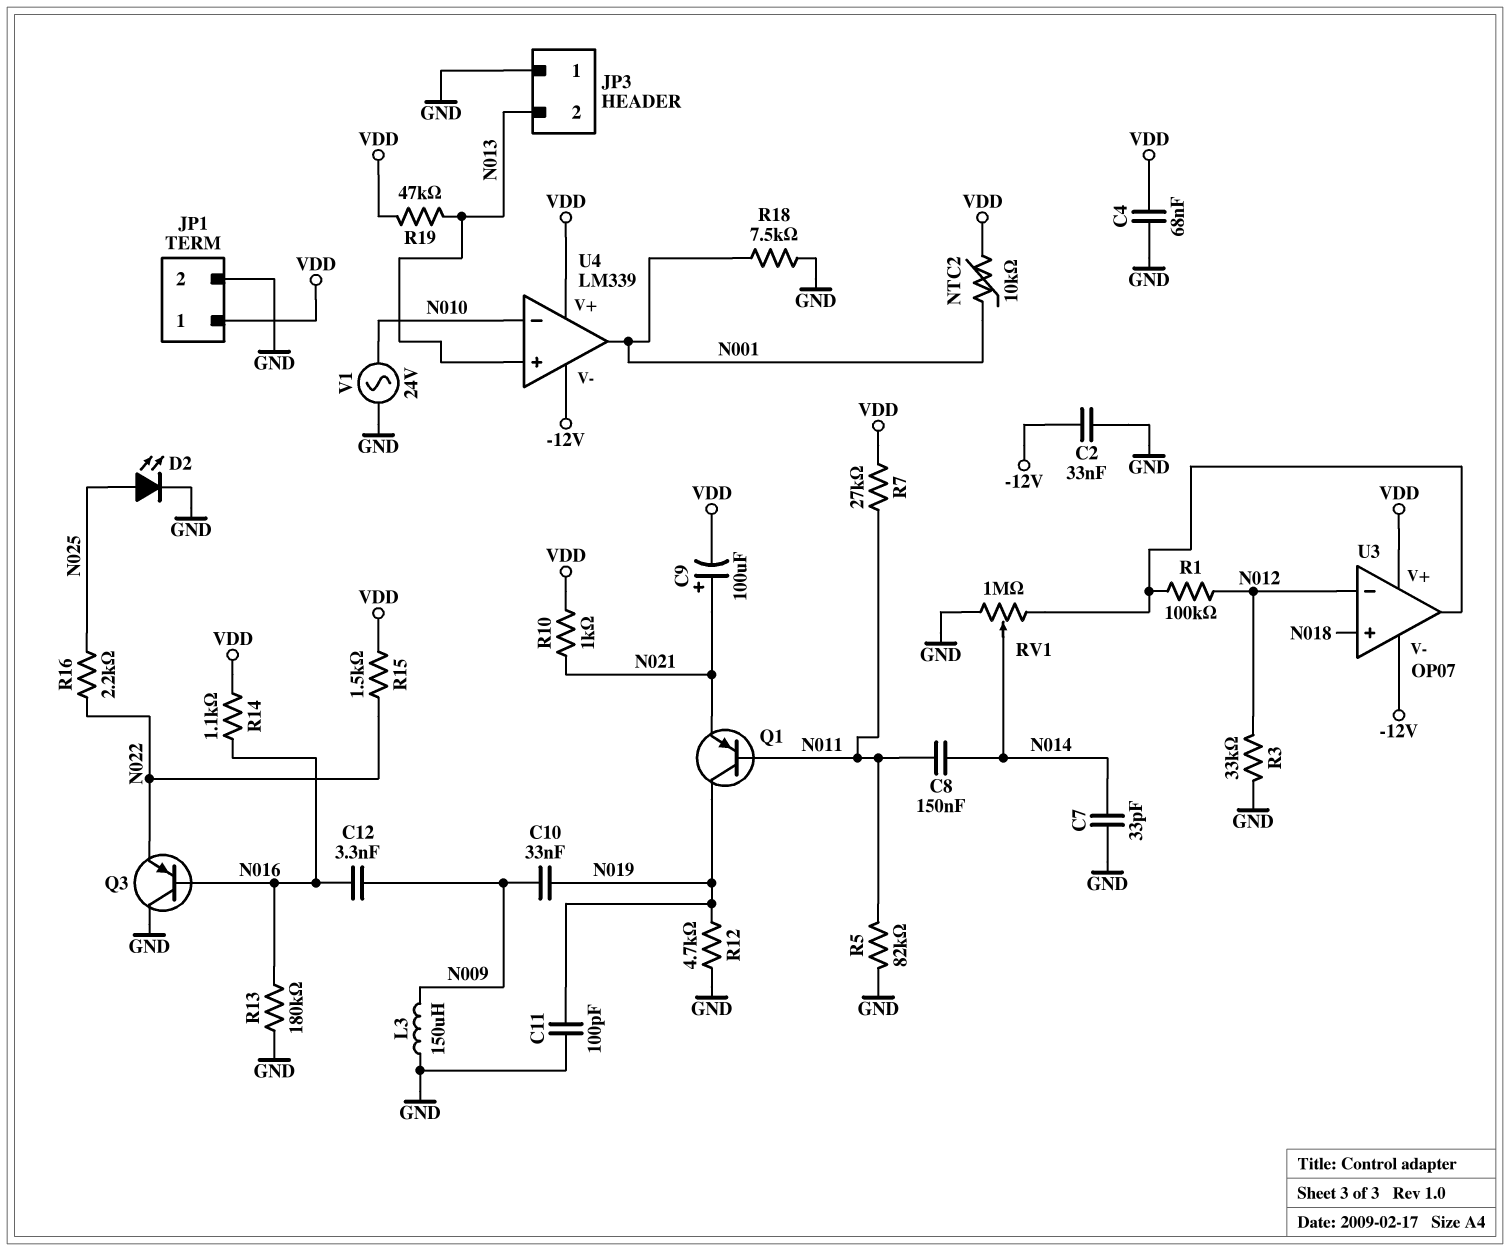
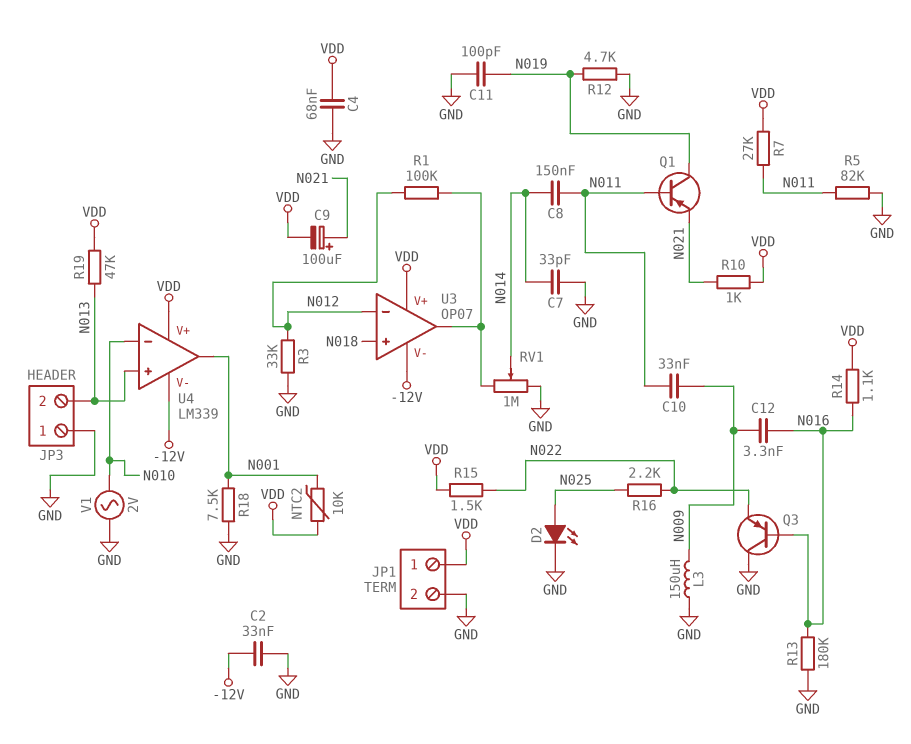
C10: 33nF (N009, N019) -> 33nF (N009, N011)
V1: AC 24V (GND, N010) -> AC 2V (GND, N010)

